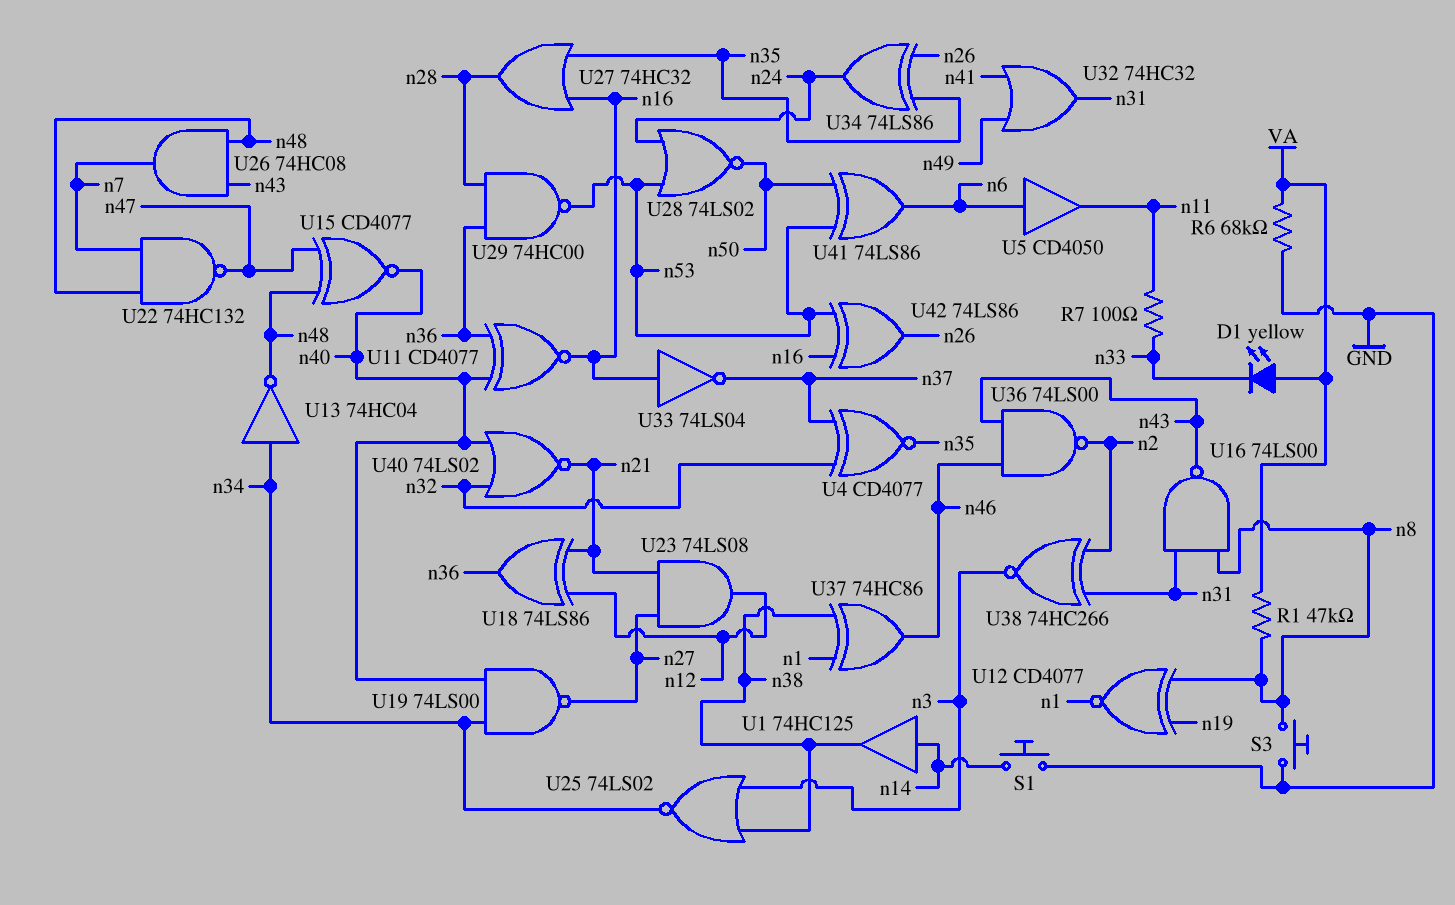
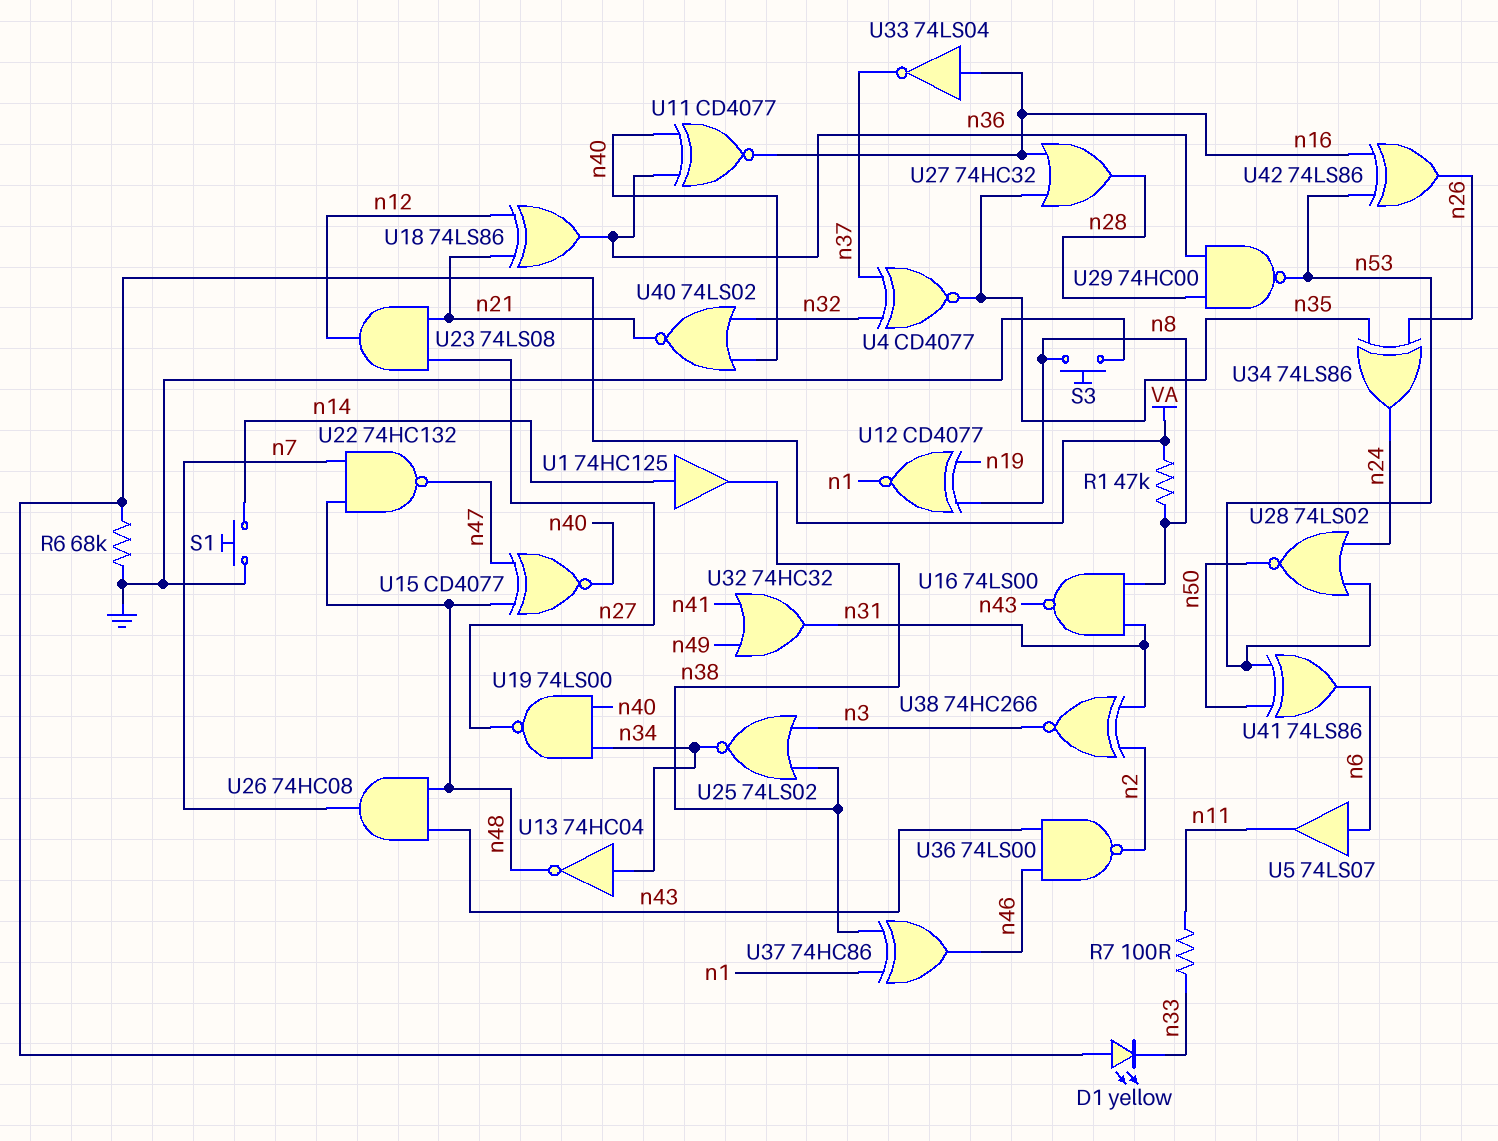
U5: buffer CD4050 (in n6, out n11) -> buffer 74LS07 (in n6, out n11)

